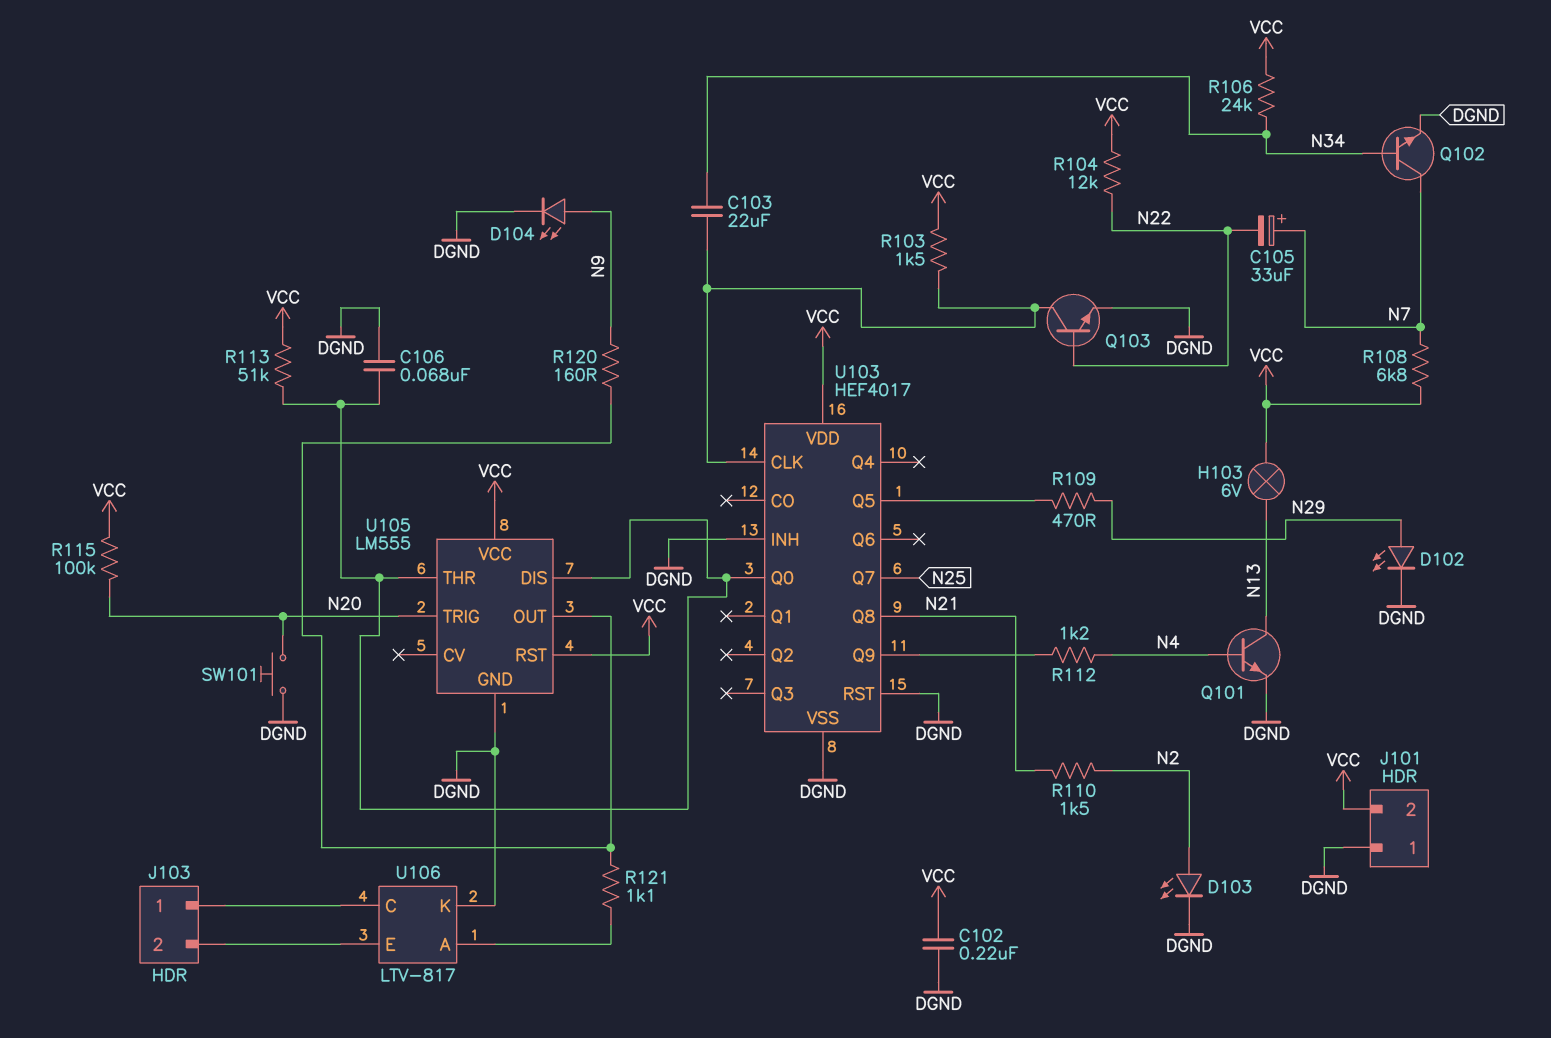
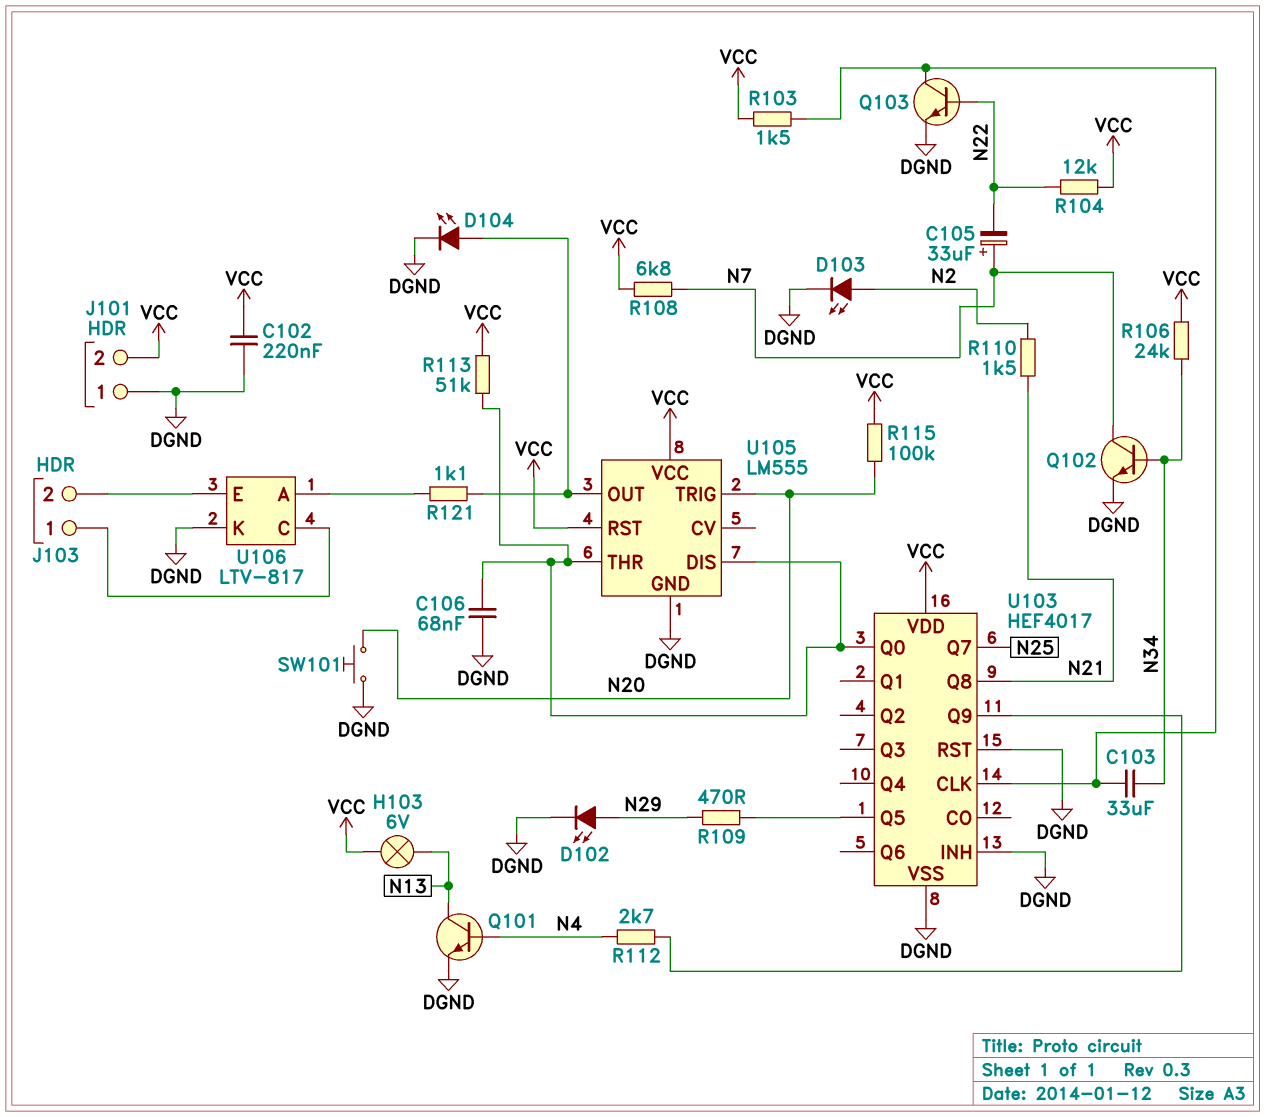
C103: 22uF (N34, U103/CLK) -> 33uF (N34, U103/CLK)
D104: LED (A N9, K DGND) -> LED (A U105/OUT, K DGND)
R112: 1.2k (N4, U103/Q9) -> 2.7k (N4, U103/Q9)
R120: 160 (N9, U105/OUT) -> none

